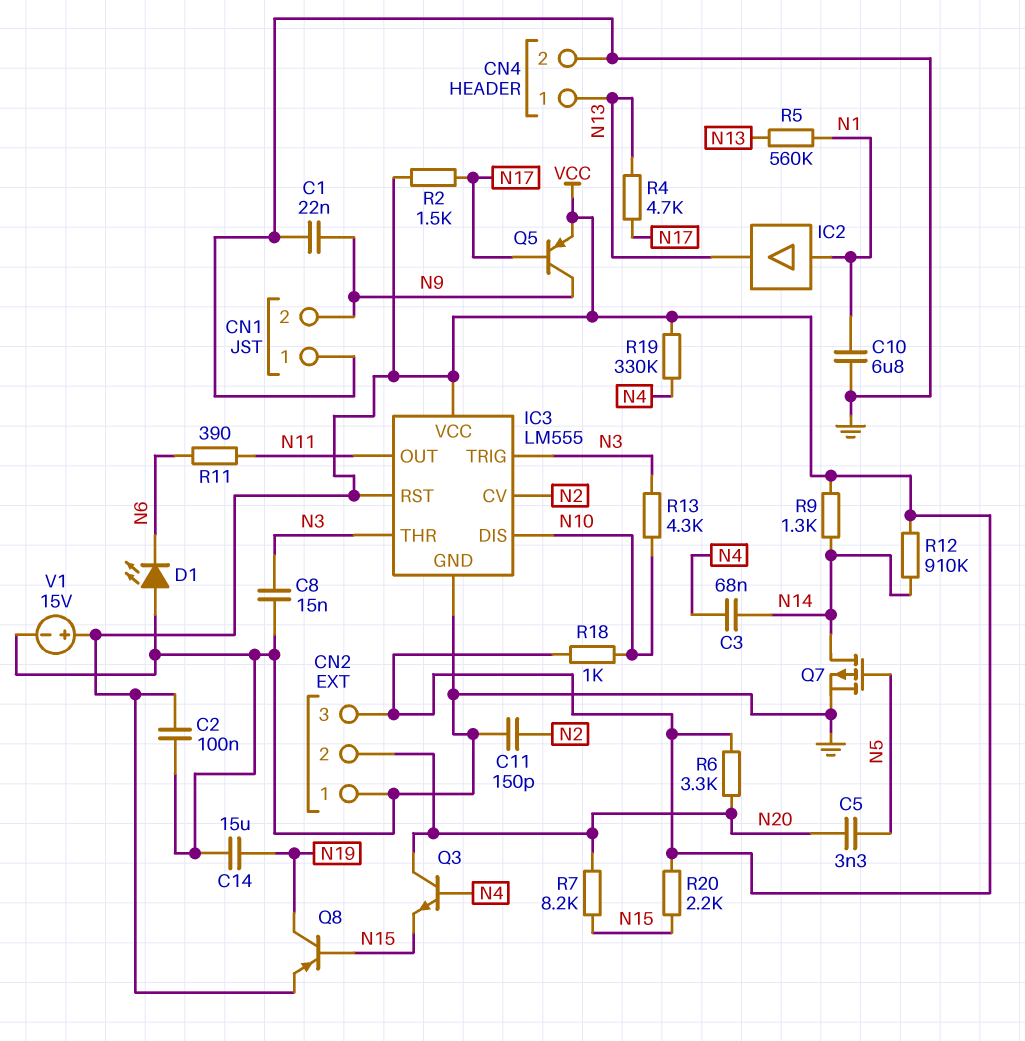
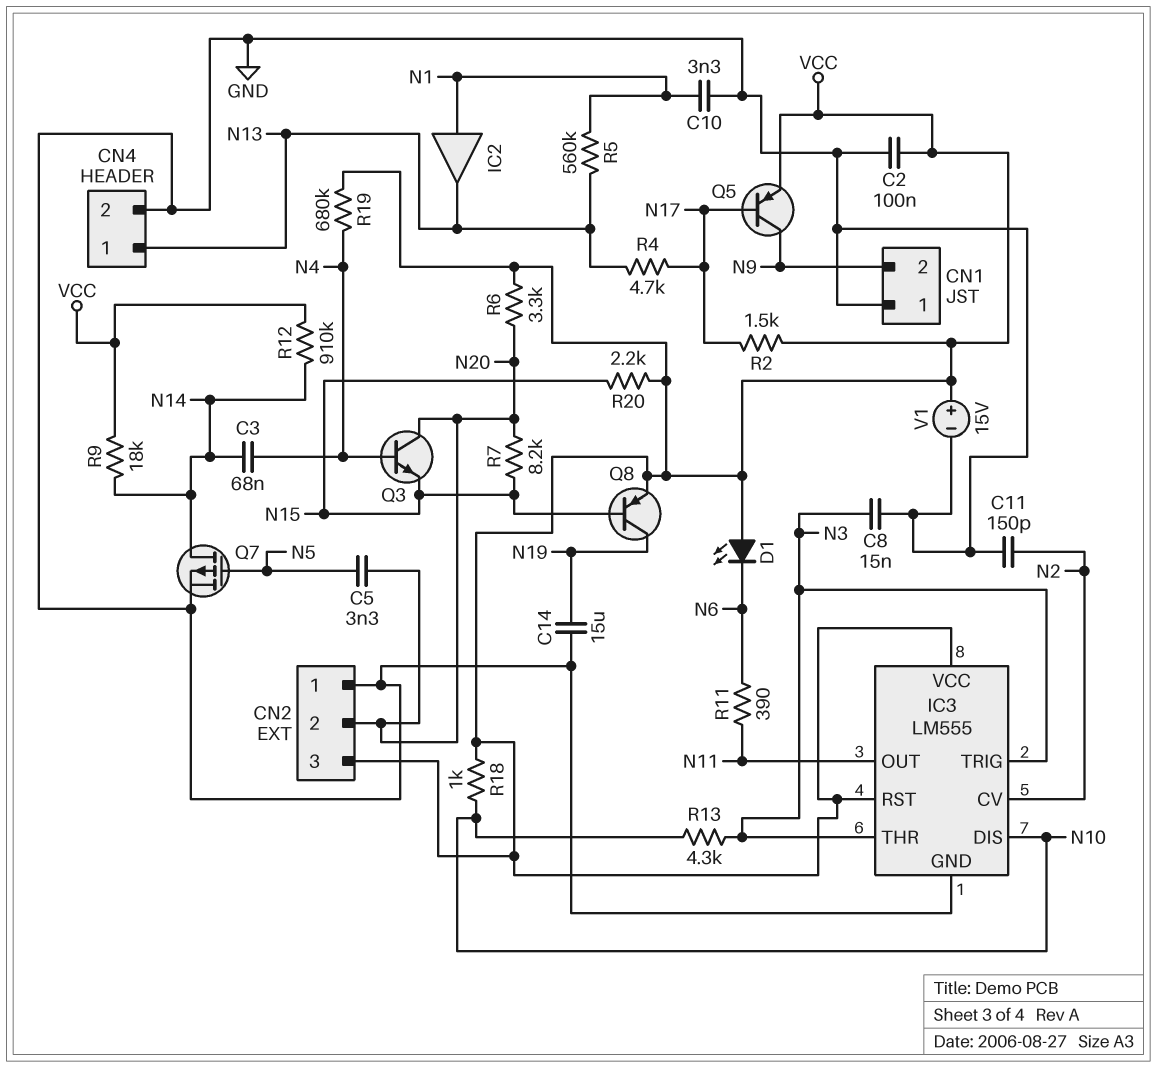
C1: 22nF (GND, N9) -> none
C10: 6.8uF (GND, N1) -> 3.3nF (GND, N1)
D1: LED (A GND, K N6) -> LED (A VCC, K N6)
R9: 1.3k (N14, VCC) -> 18k (N14, VCC)
R19: 330k (N4, VCC) -> 680k (N4, VCC)

